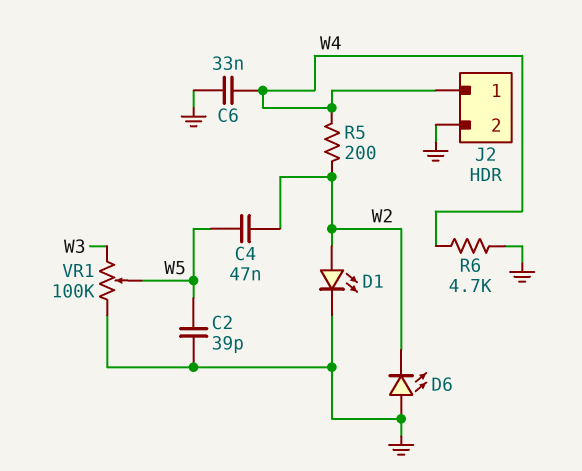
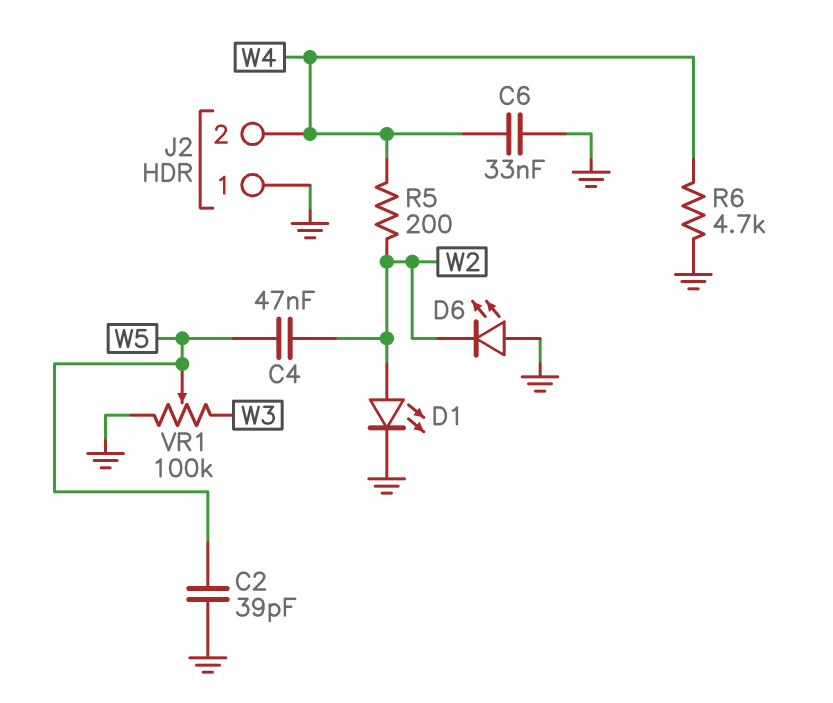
J2 pin 1: W4 -> GND
J2 pin 2: GND -> W4

